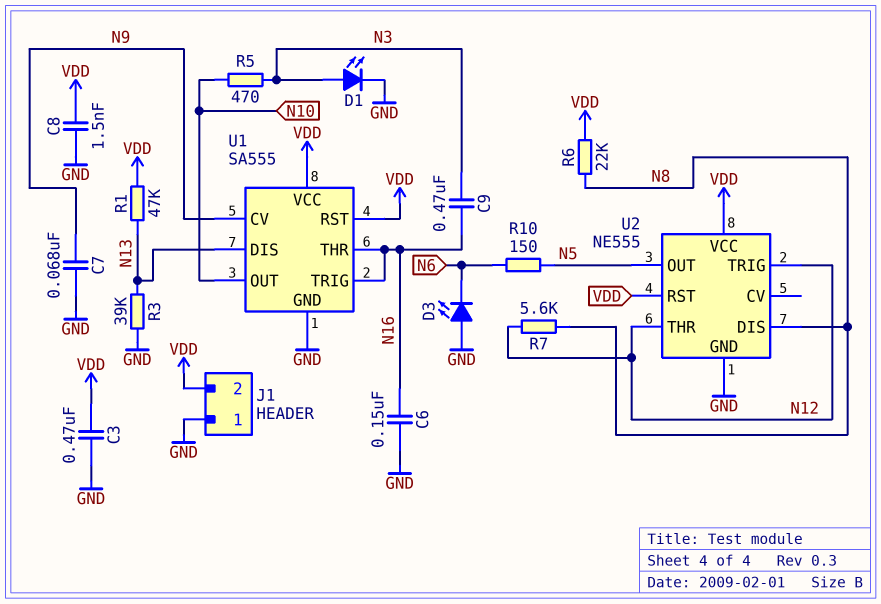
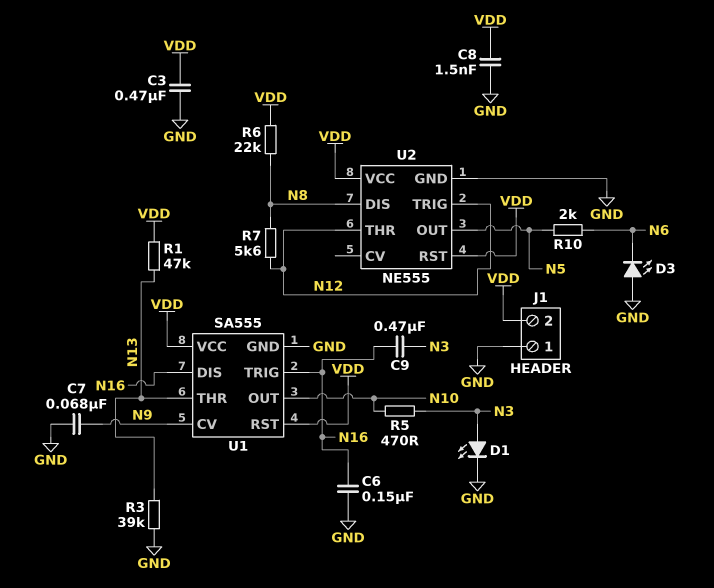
R10: 150 (N5, N6) -> 2k (N5, N6)
U1 pin DIS: N13 -> N16
U1 pin THR: N16 -> N13

